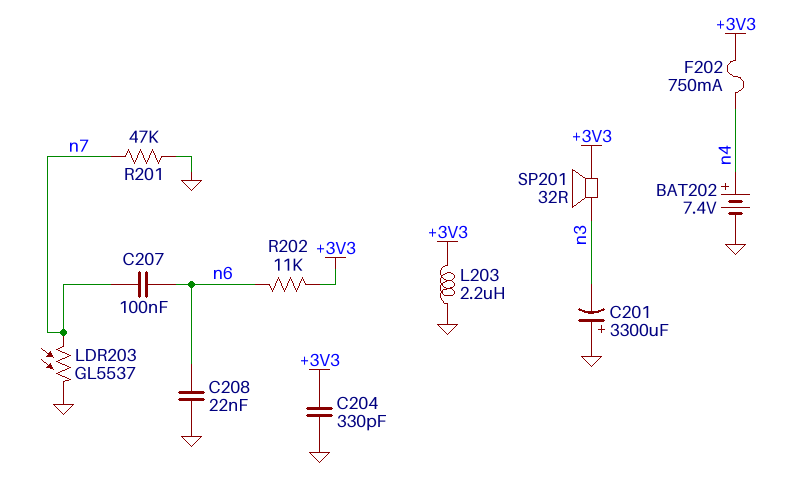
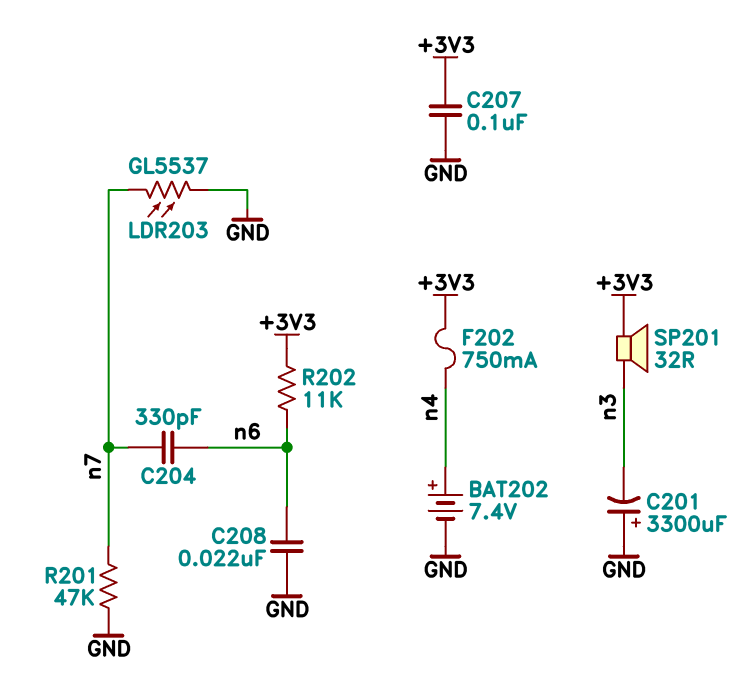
C204: 330pF (+3V3, GND) -> 330pF (n6, n7)
C207: 100nF (n6, n7) -> 100nF (+3V3, GND)
L203: 2.2uH (+3V3, GND) -> none

